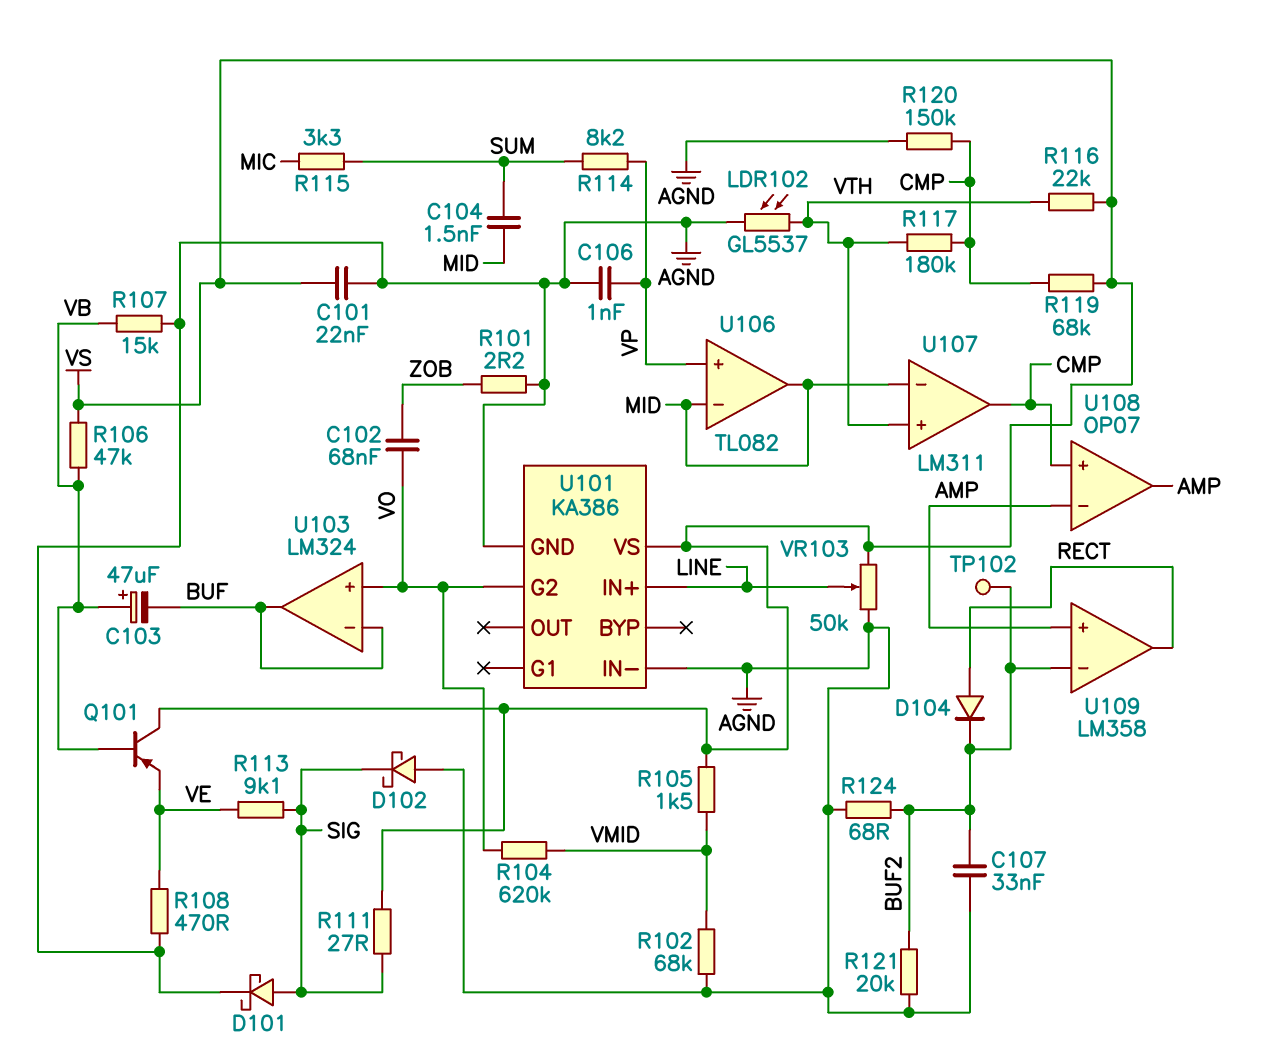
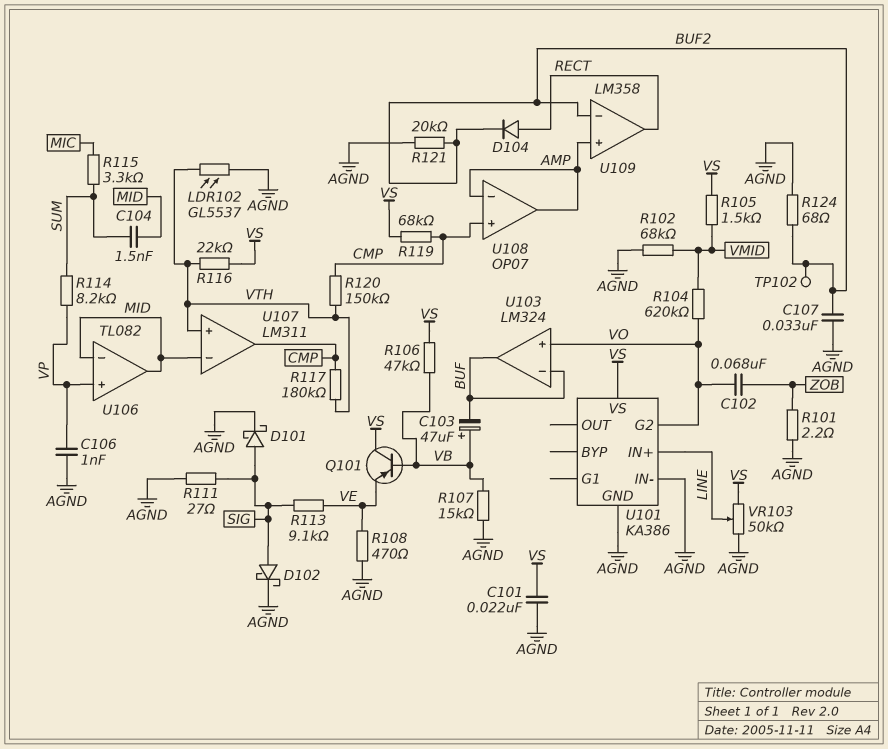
D102: schottky (A AGND, K SIG) -> schottky (A SIG, K AGND)
R111: 27 (SIG, VS) -> 27 (AGND, SIG)
R120: 150k (AGND, CMP) -> 150k (CMP, VTH)

